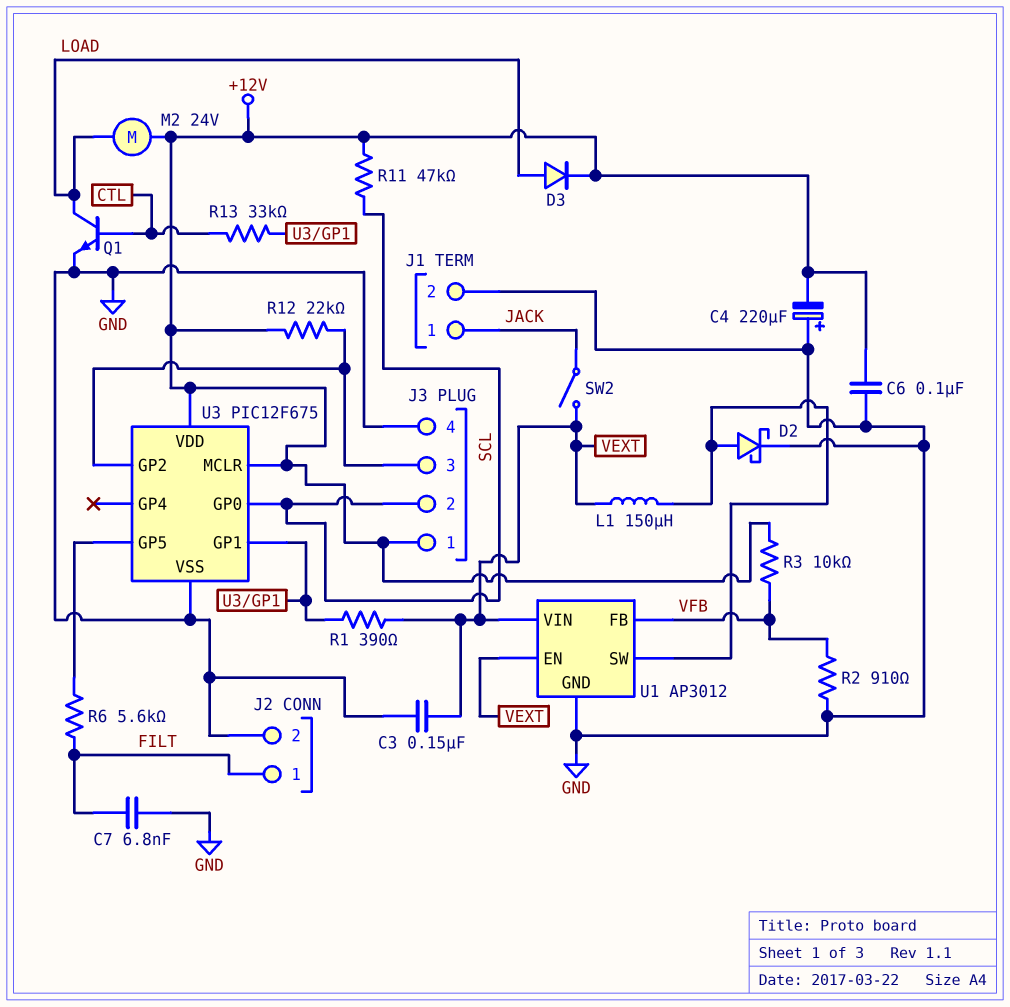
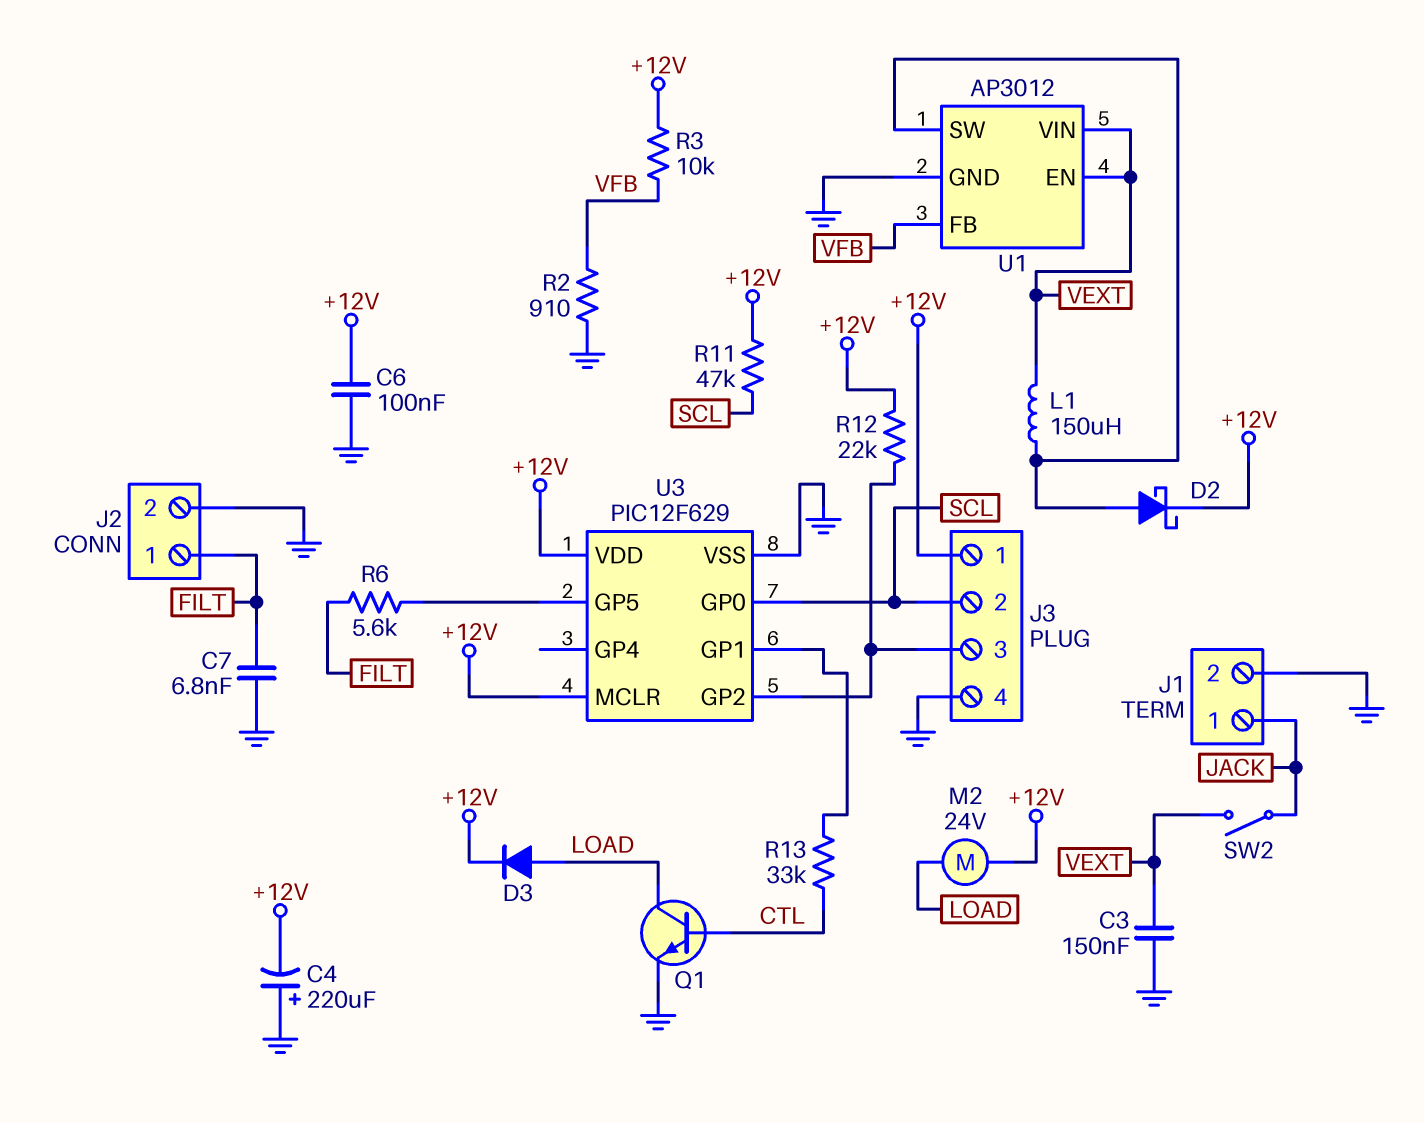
D2: schottky (A U1/SW, K GND) -> schottky (A U1/SW, K +12V)
R1: 390 (U3/GP1, VEXT) -> none
U3: PIC12F675 -> PIC12F629

